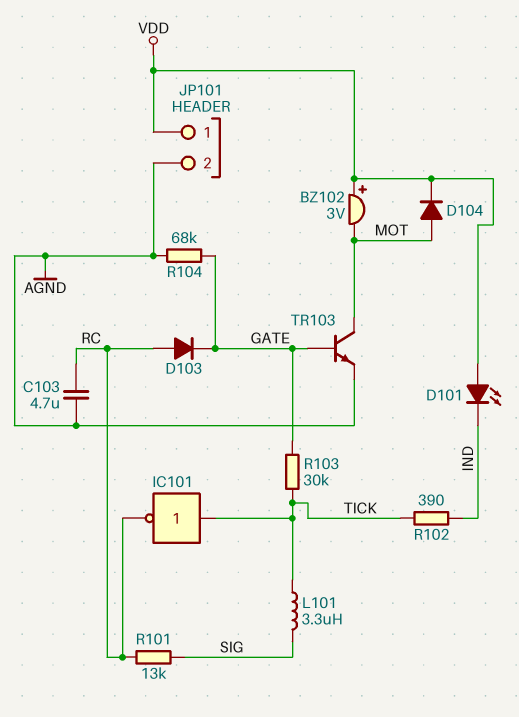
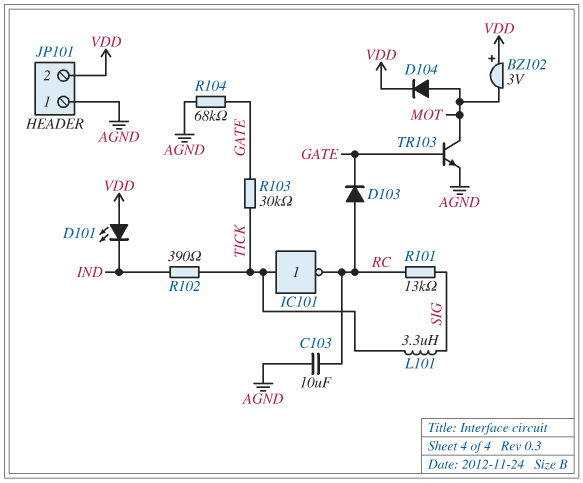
C103: 4.7uF (AGND, RC) -> 10uF (AGND, RC)
JP101 pin 1: VDD -> AGND
JP101 pin 2: AGND -> VDD

